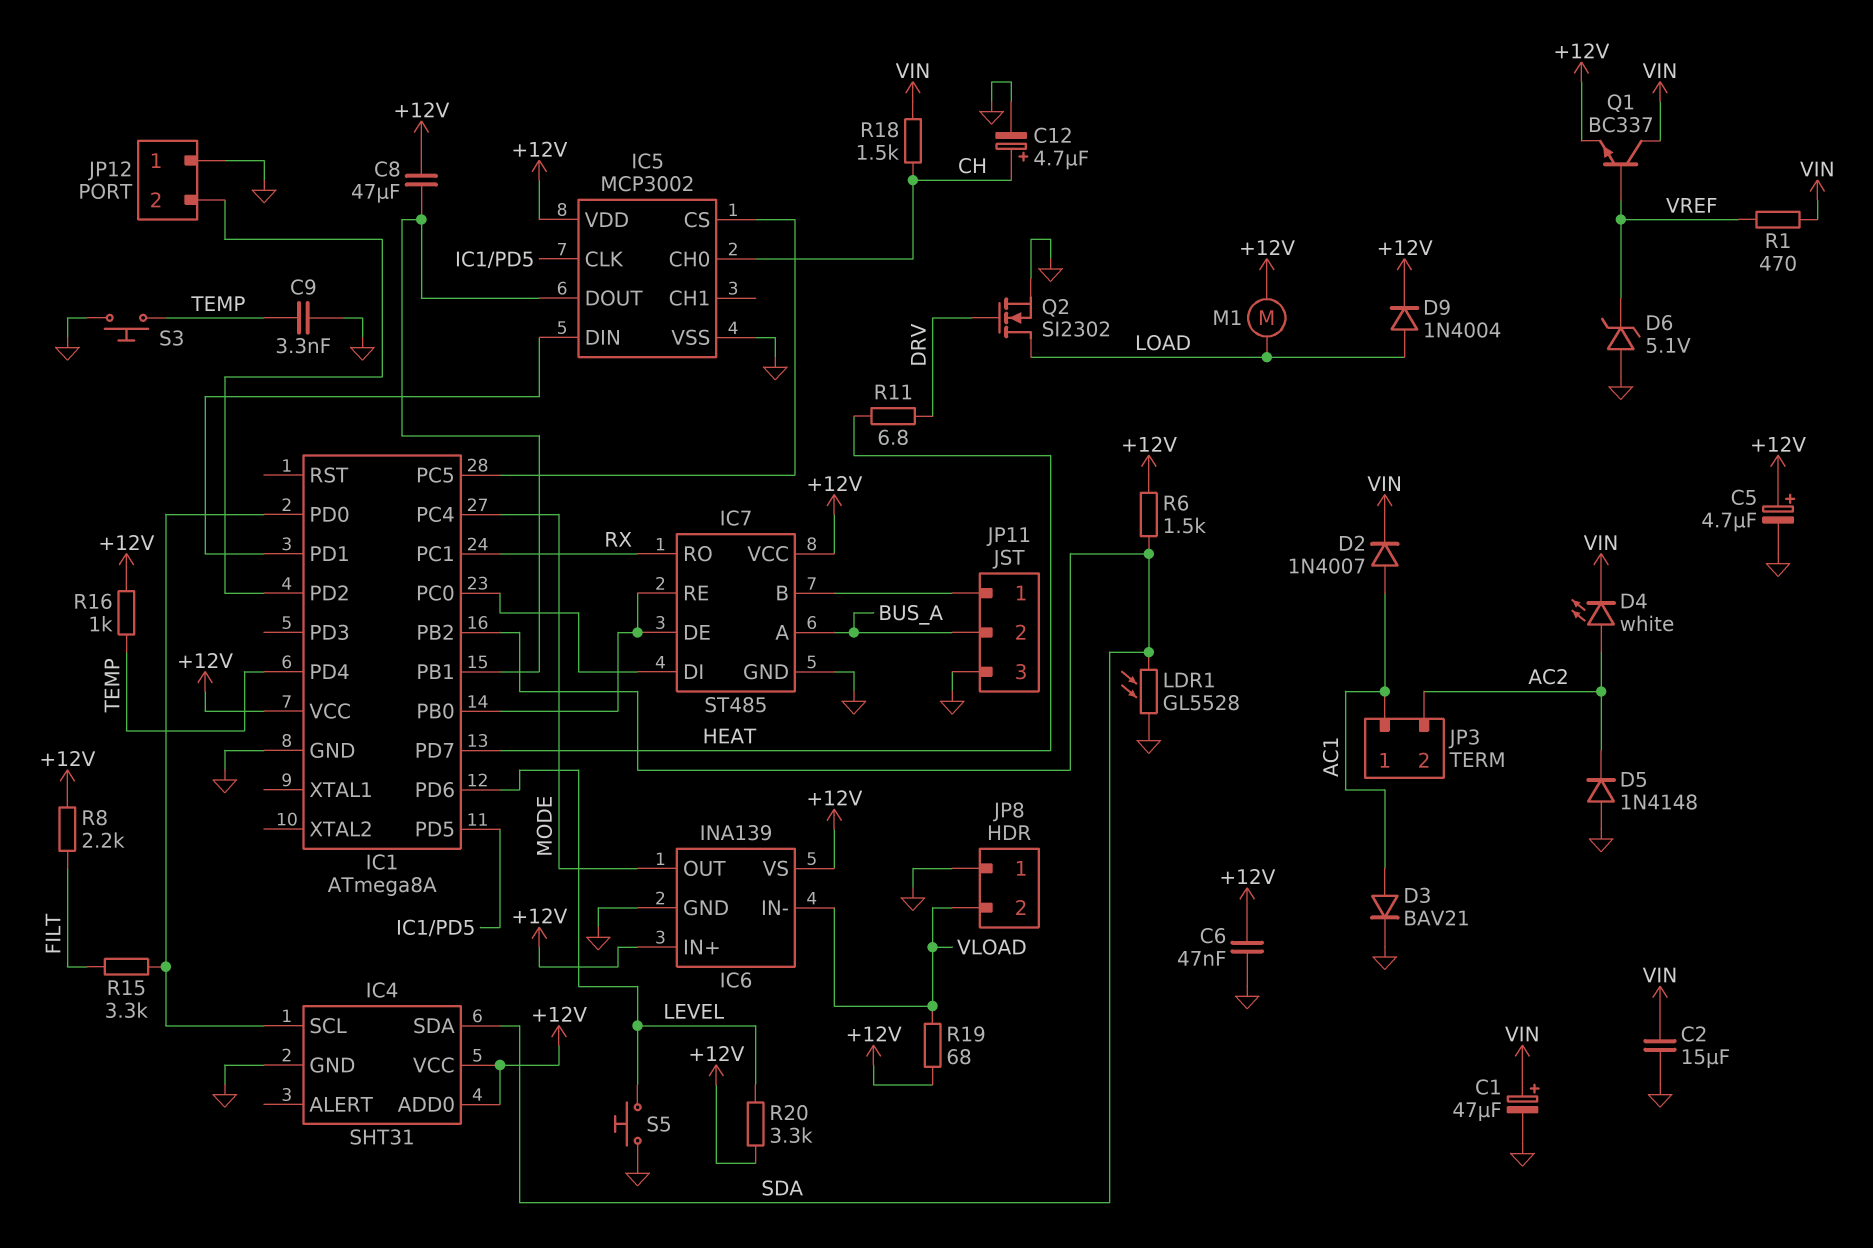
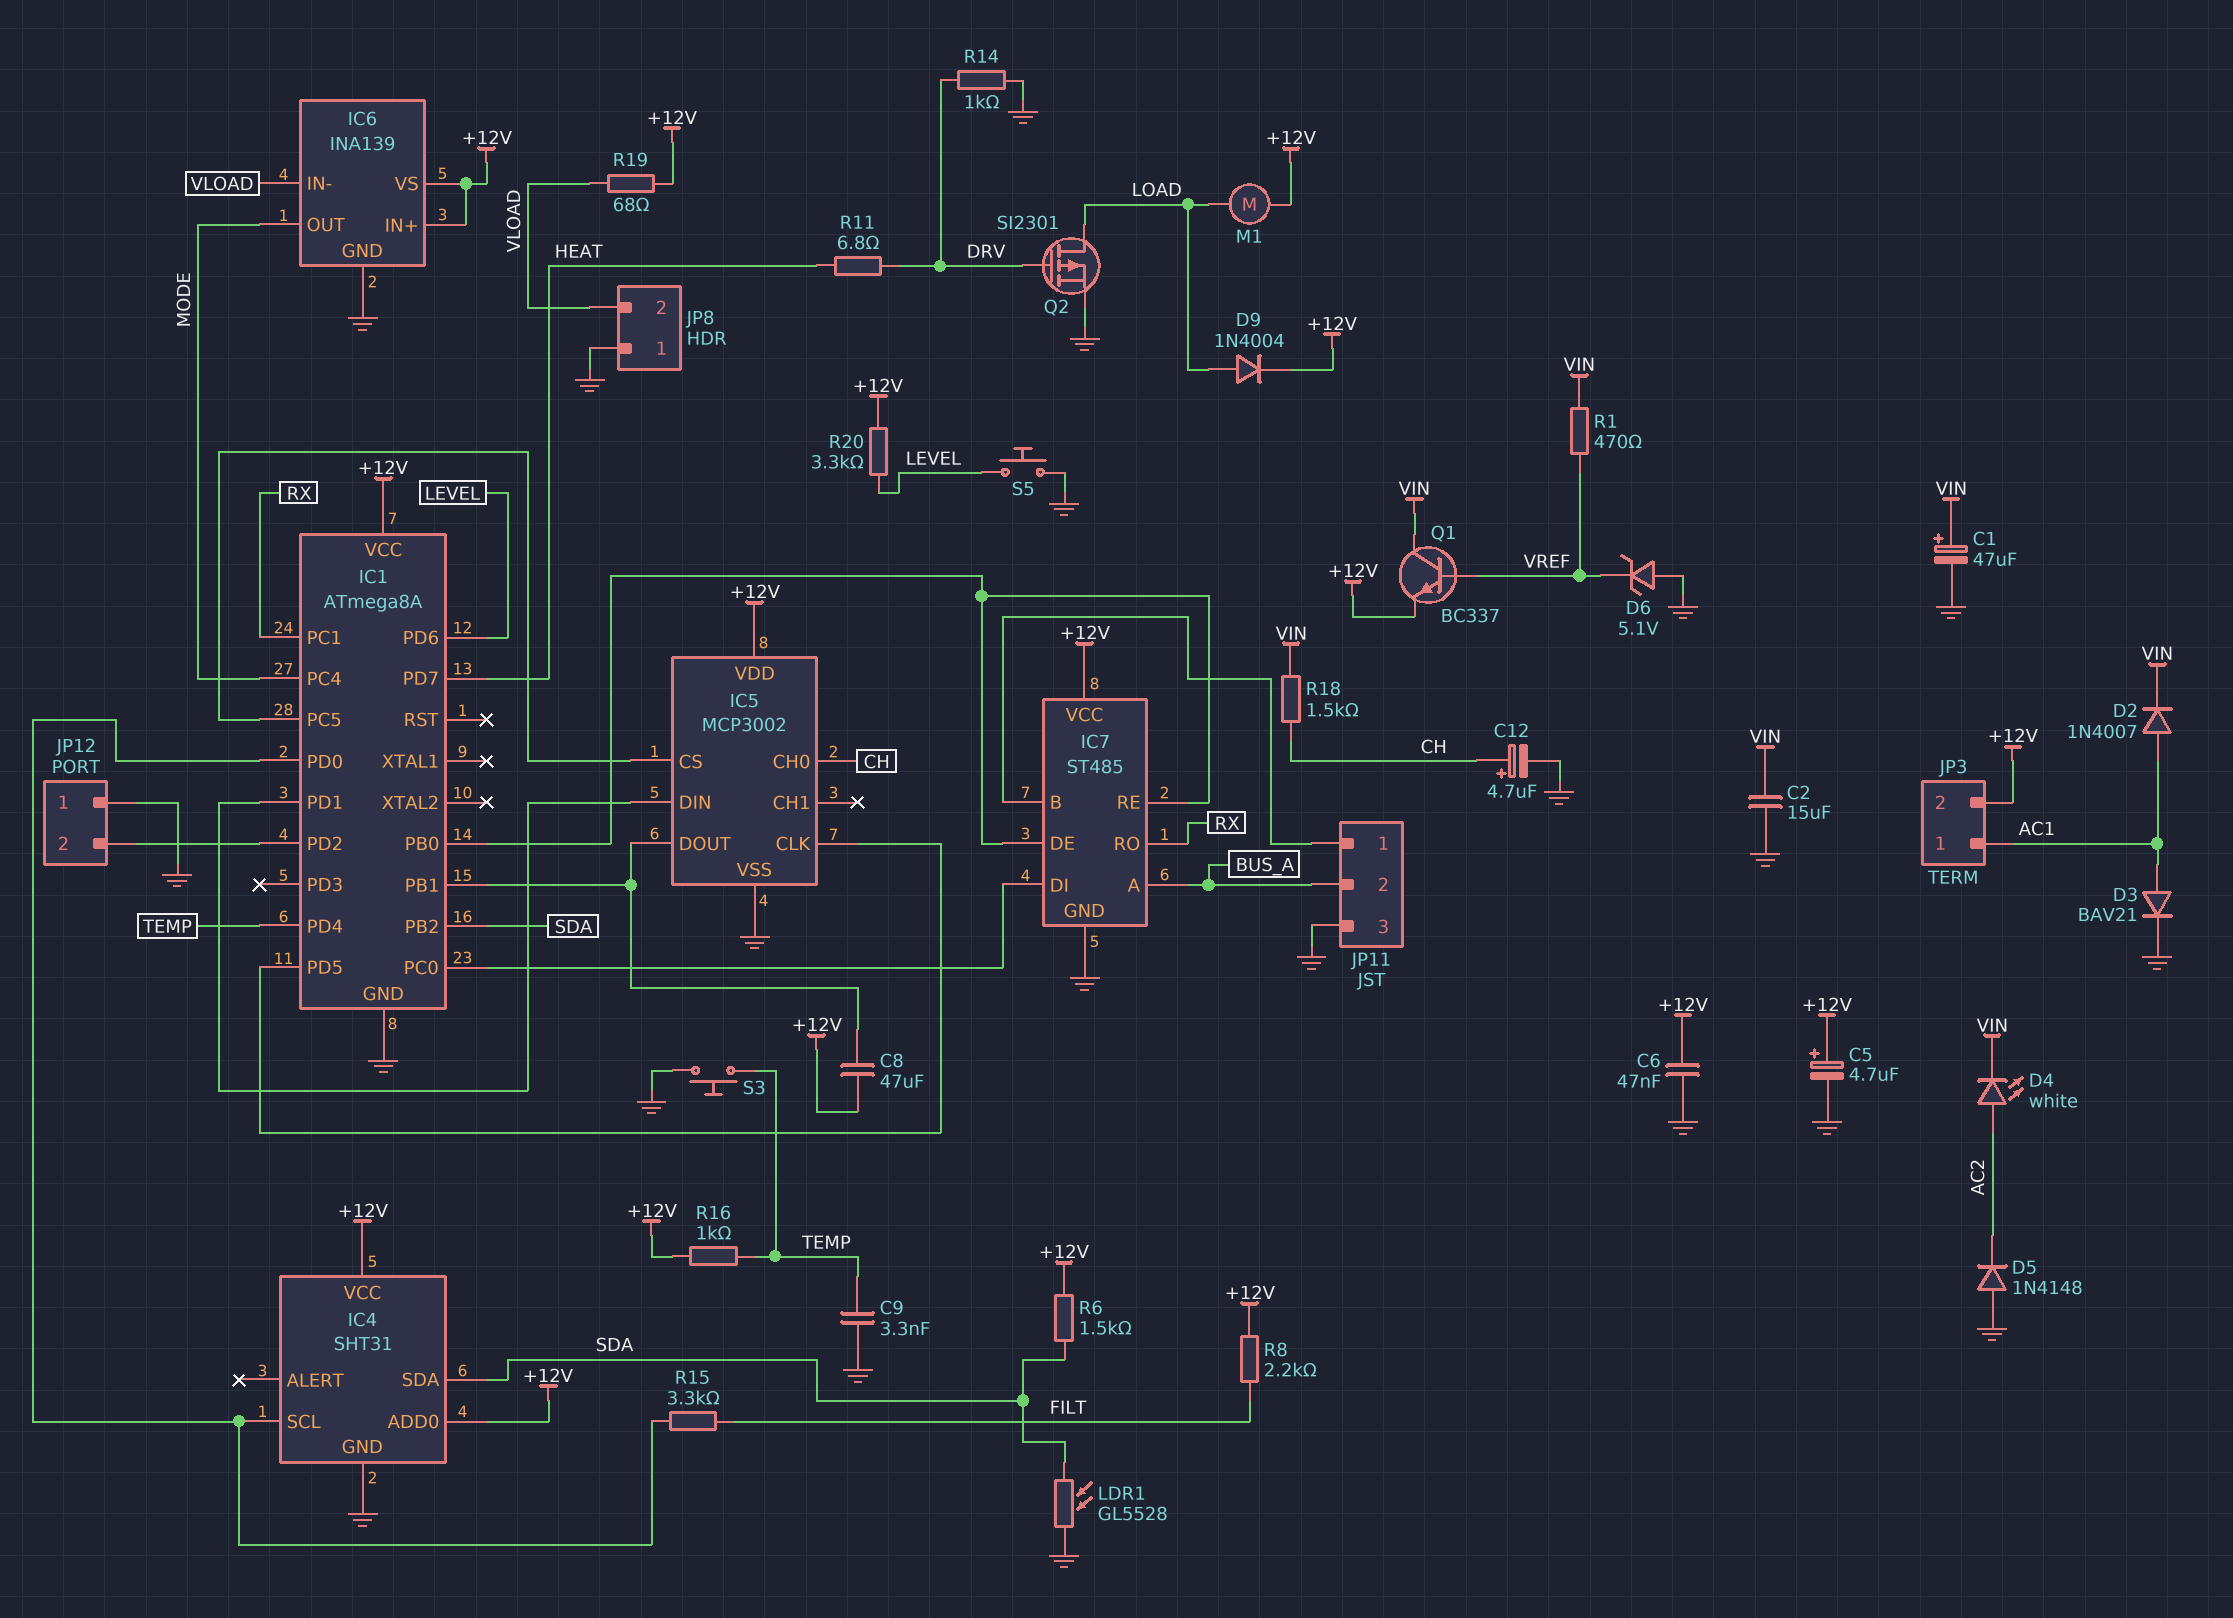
JP3 pin 2: AC2 -> +12V
Q2: NMOS SI2302 (G DRV, D LOAD, S GND) -> PMOS SI2301 (G DRV, D LOAD, S GND)
R14: none -> 1k (DRV, GND)

